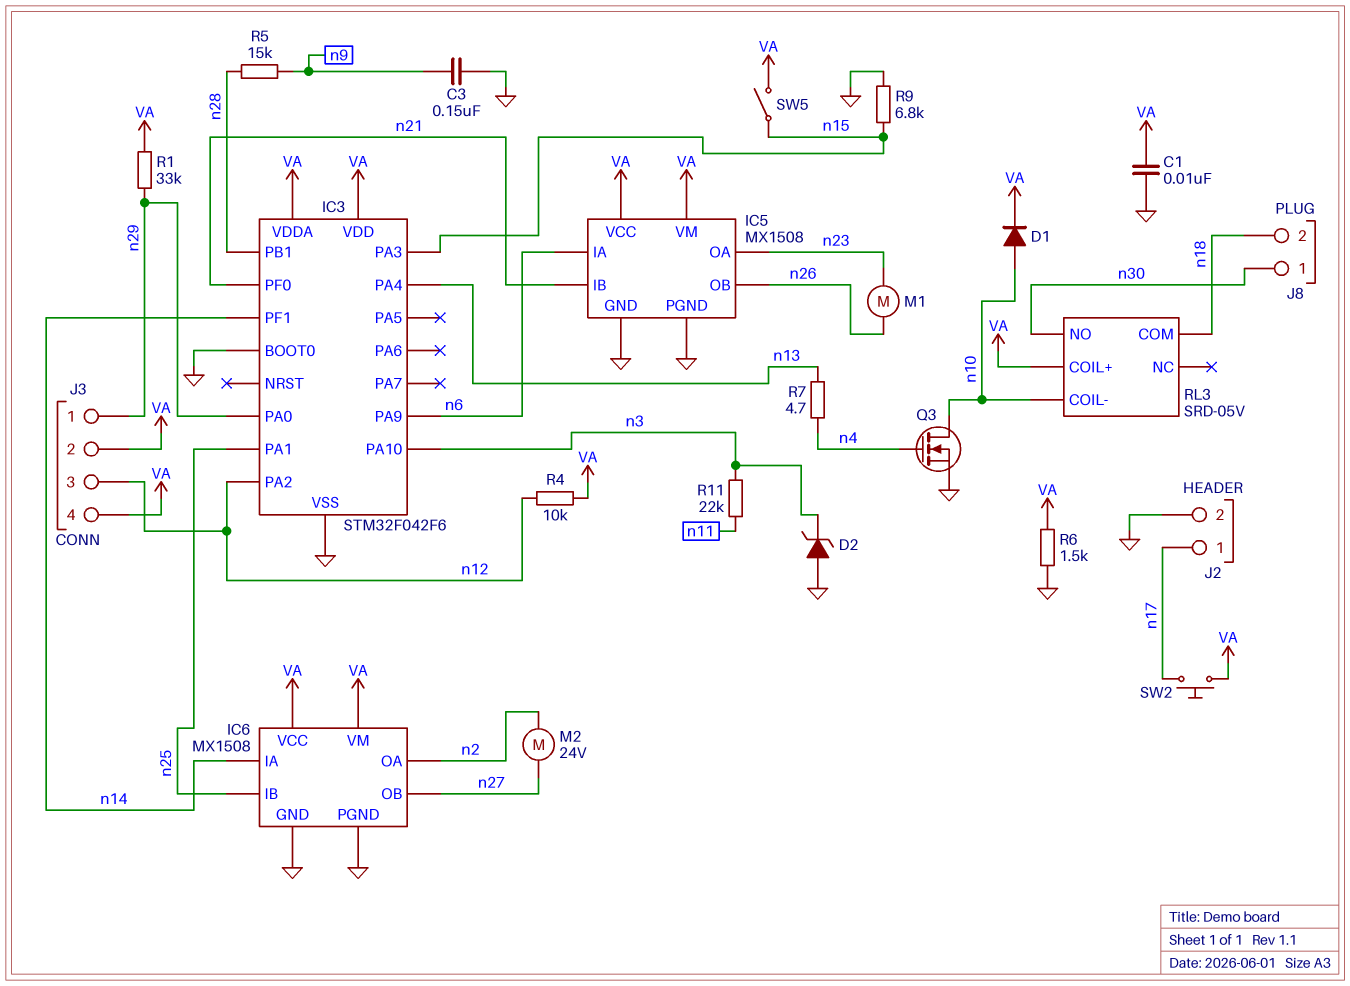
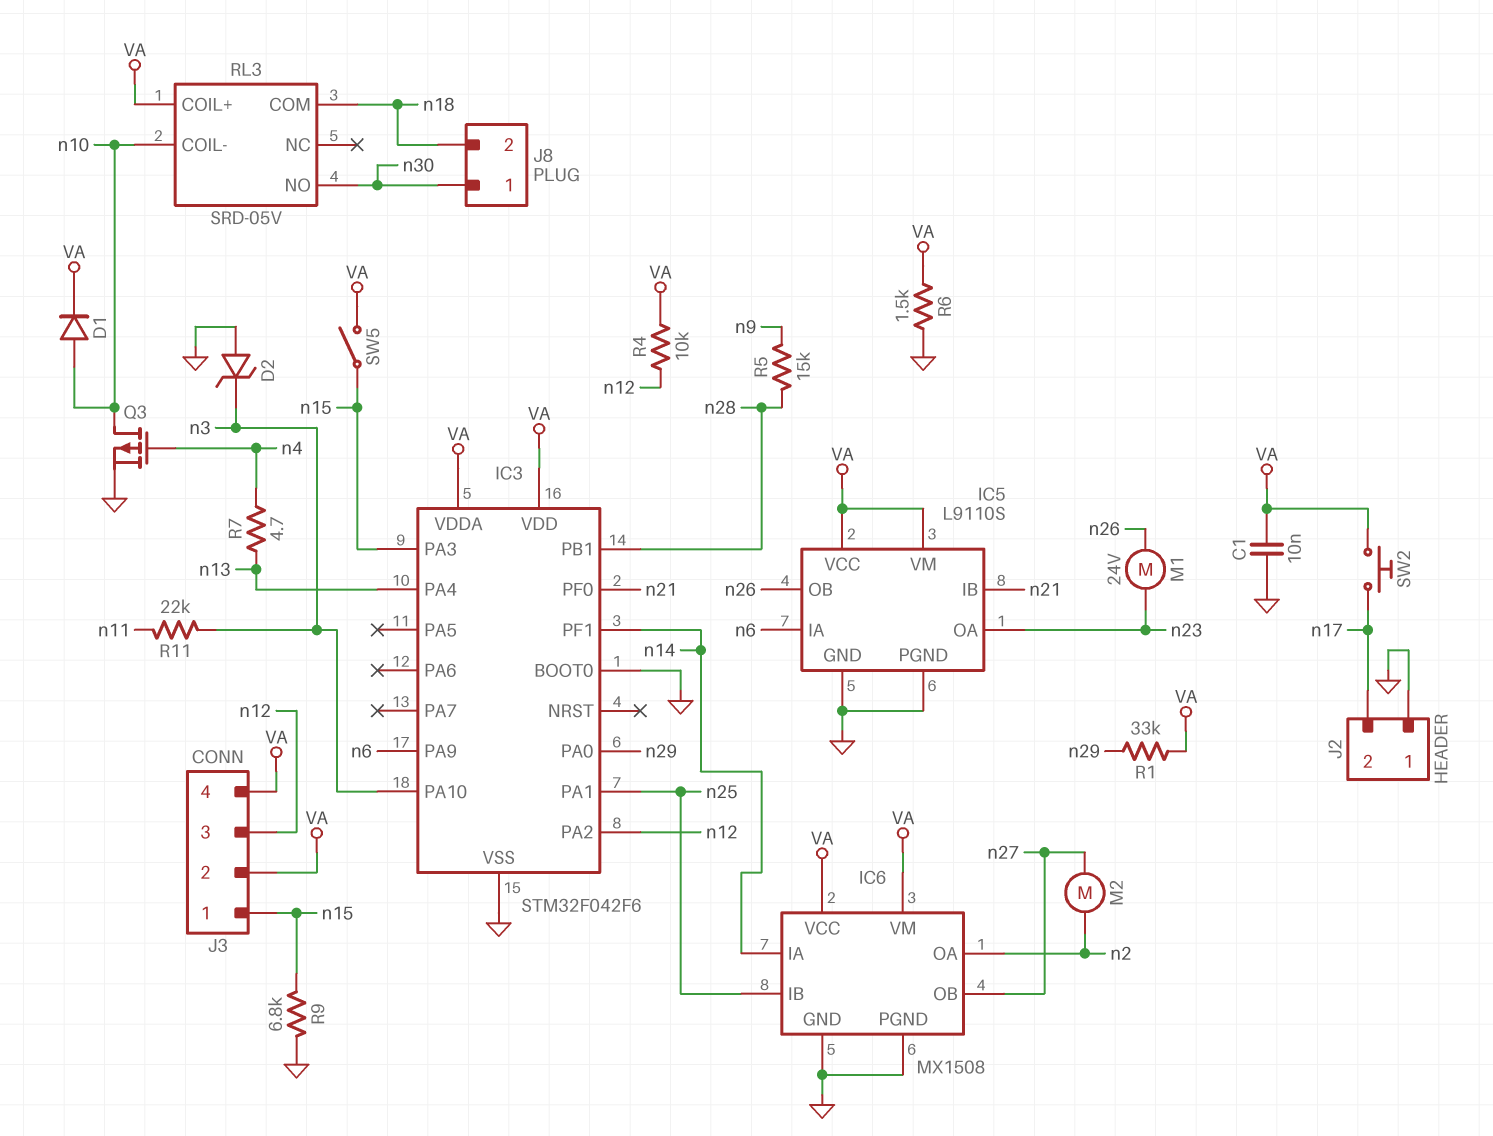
C3: 150nF (GND, n9) -> none
IC5: MX1508 -> L9110S
J2 pin 1: n17 -> GND
J2 pin 2: GND -> n17
J3 pin 1: n29 -> n15
M1: motor (n23, n26) -> motor 24V (n23, n26)
M2: motor 24V (n2, n27) -> motor (n2, n27)
Q3: NMOS (G n4, D n10, S GND) -> PMOS (G n4, D n10, S GND)

